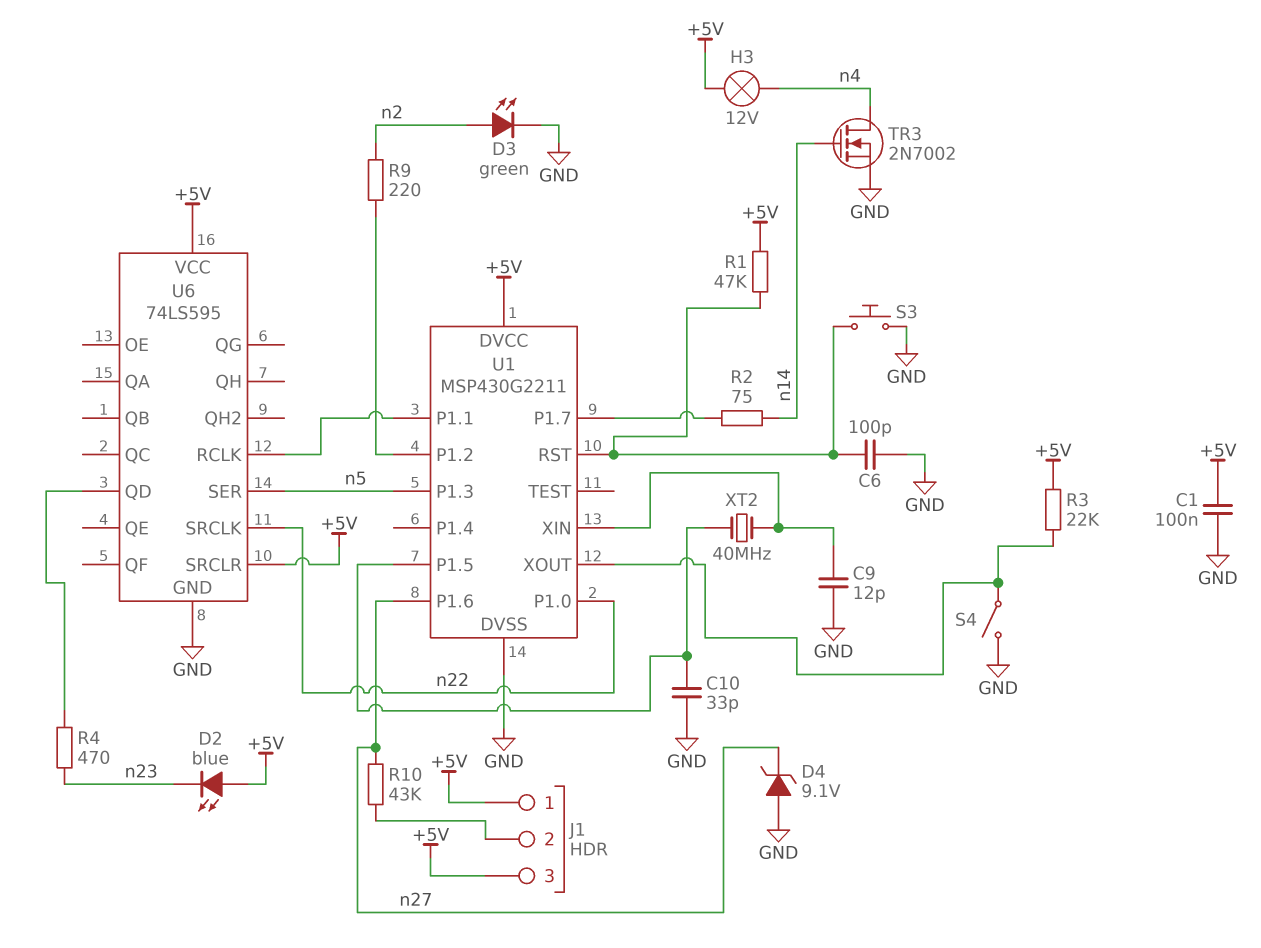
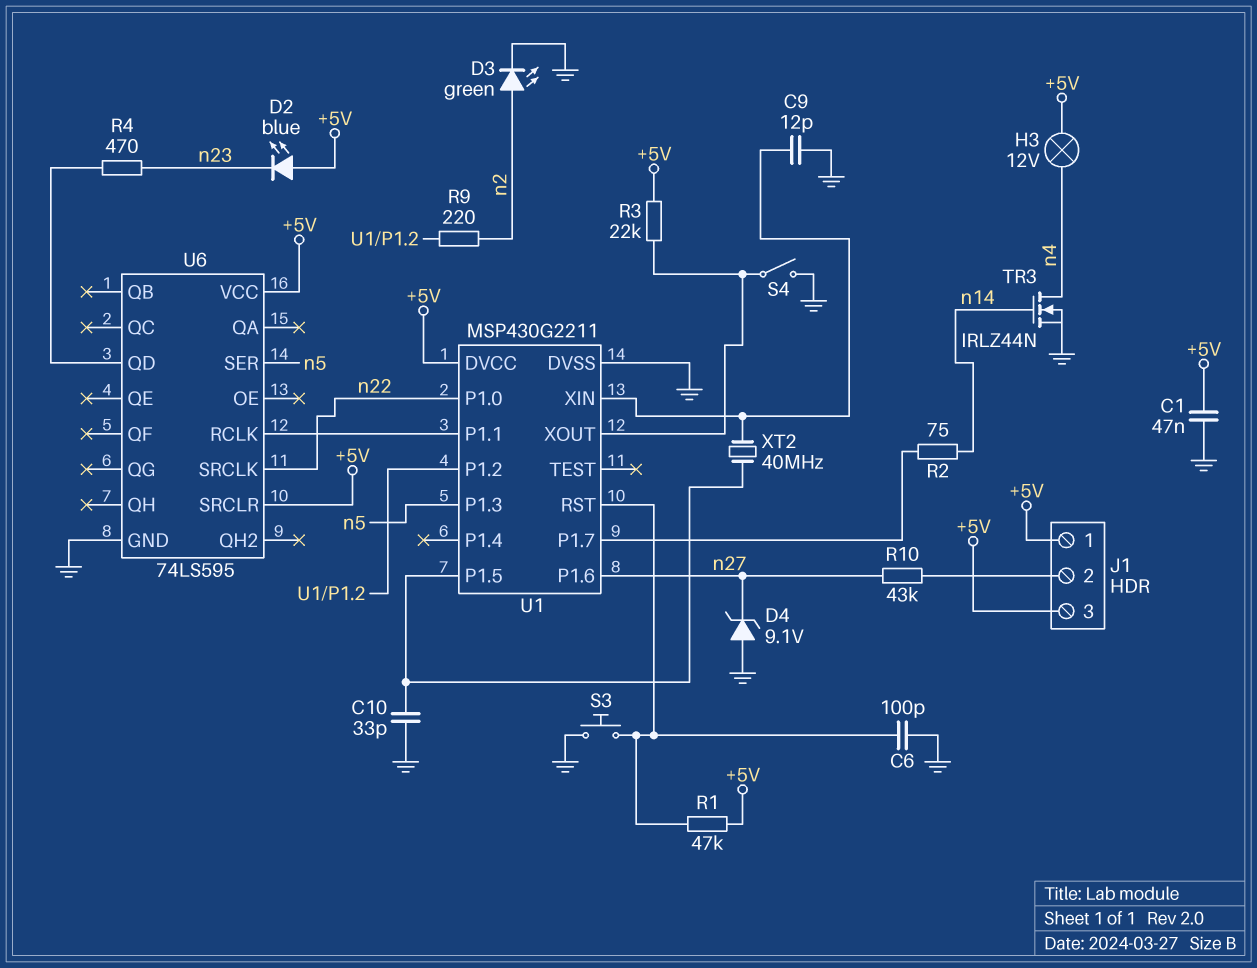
C1: 100nF (+5V, GND) -> 47nF (+5V, GND)
TR3: NMOS 2N7002 (G n14, D n4, S GND) -> NMOS IRLZ44N (G n14, D n4, S GND)

